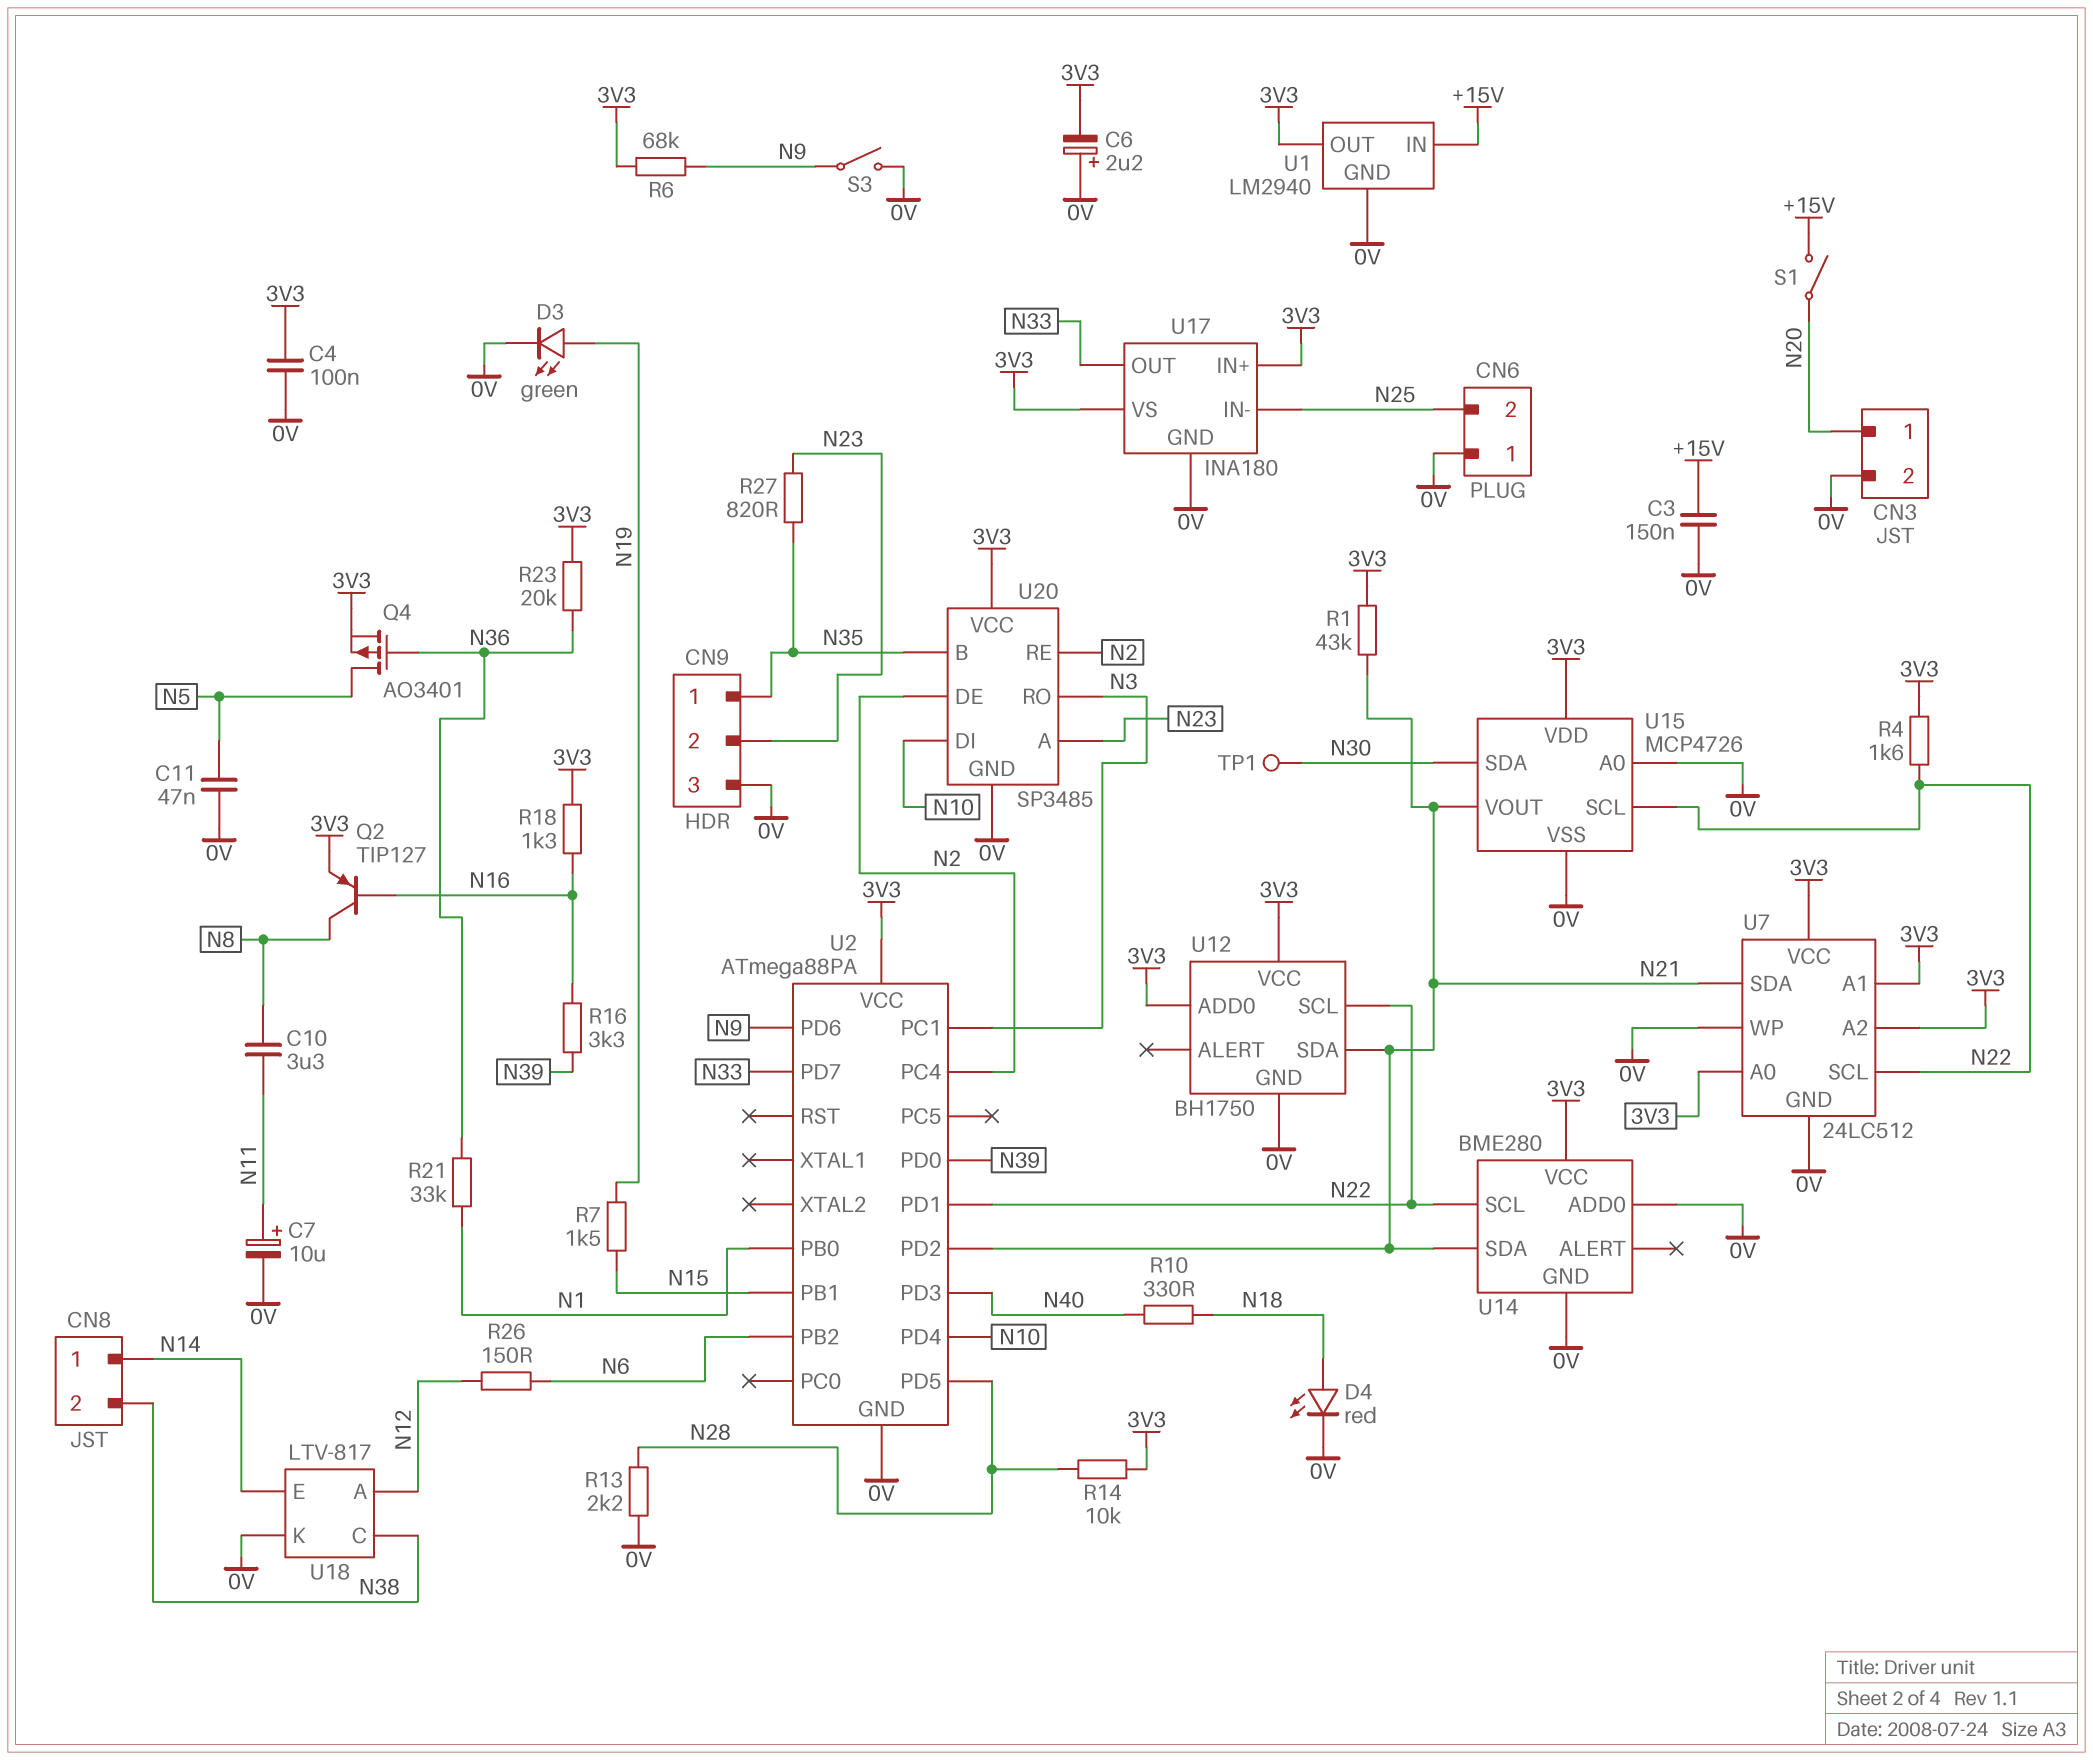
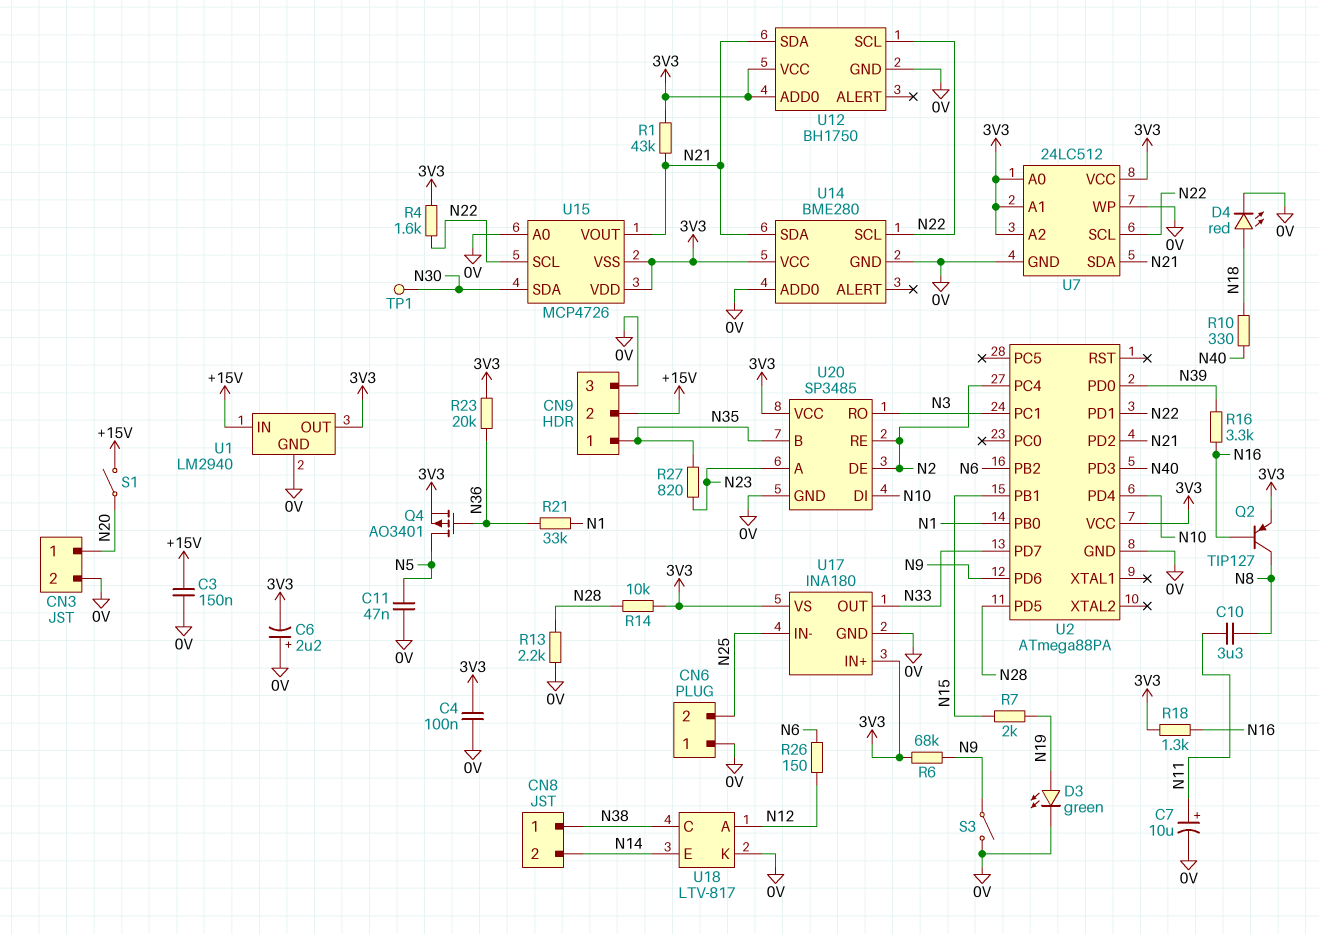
CN8 pin 1: N14 -> N38
CN8 pin 2: N38 -> N14
CN9 pin 2: N23 -> +15V
R7: 1.5k (N15, N19) -> 2k (N15, N19)
U15 pin VSS: 0V -> 3V3

